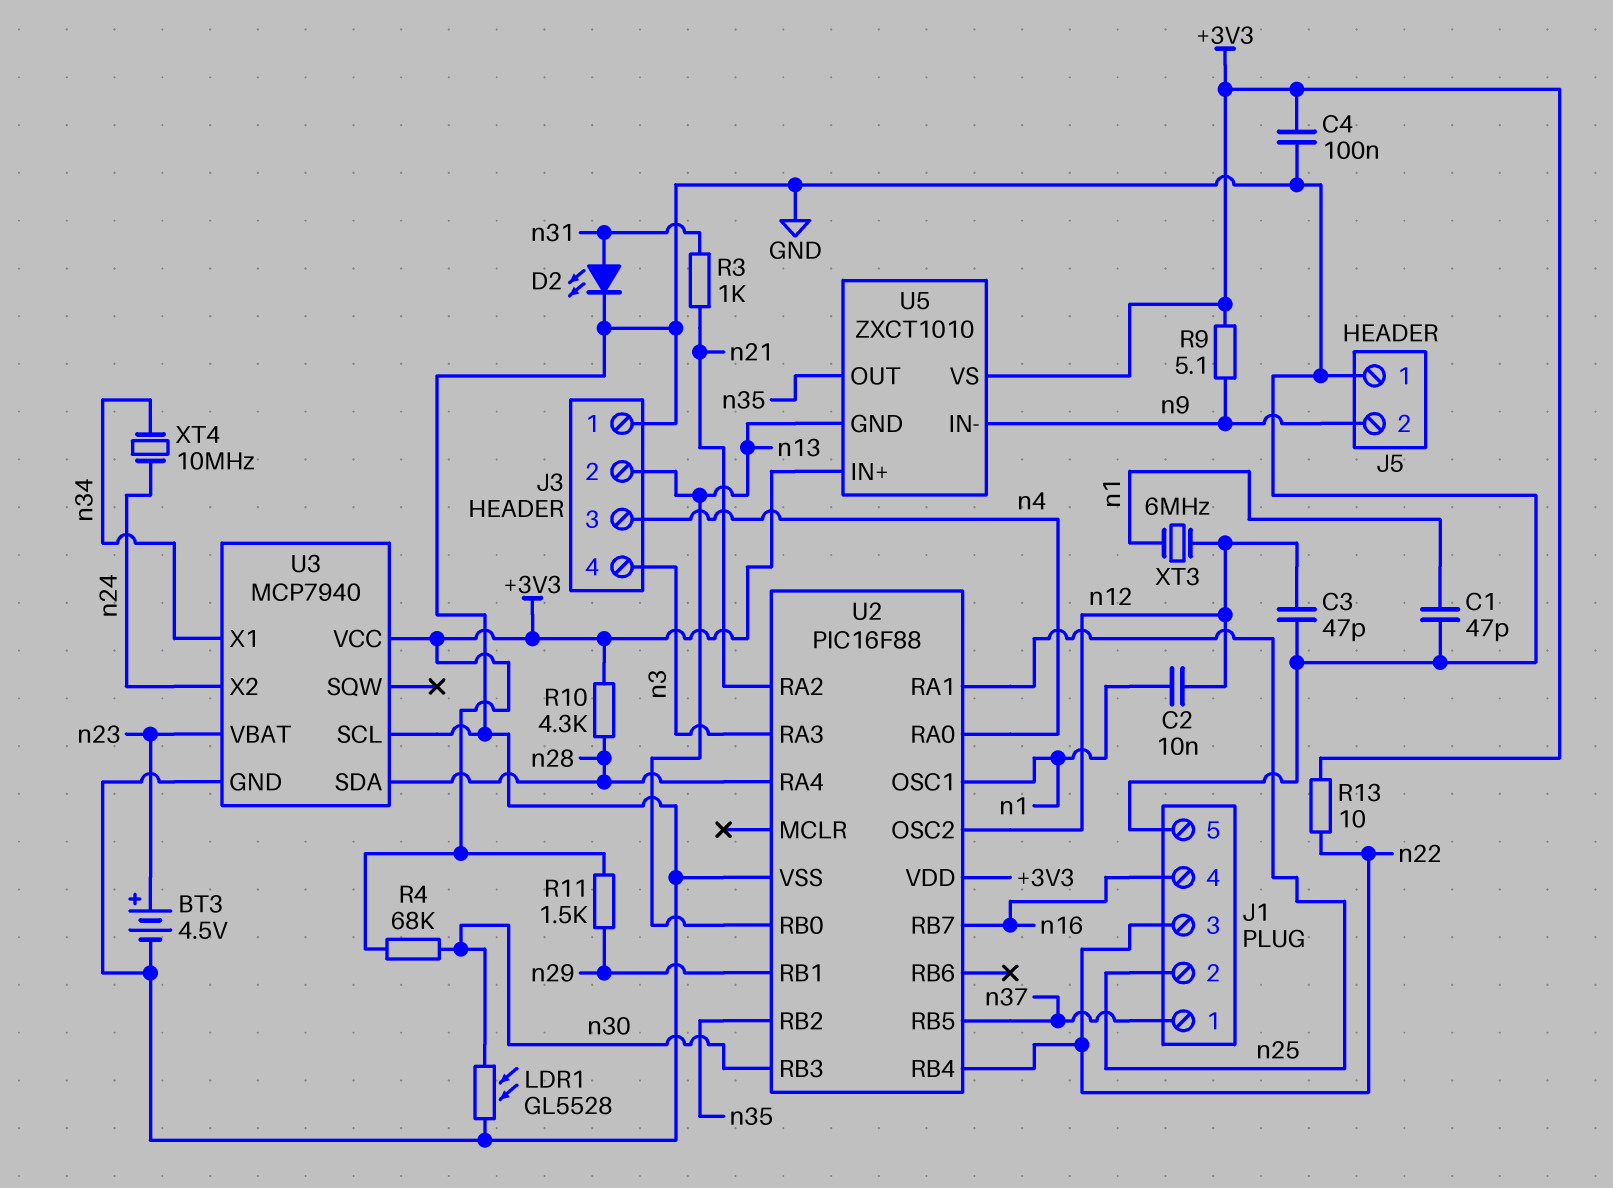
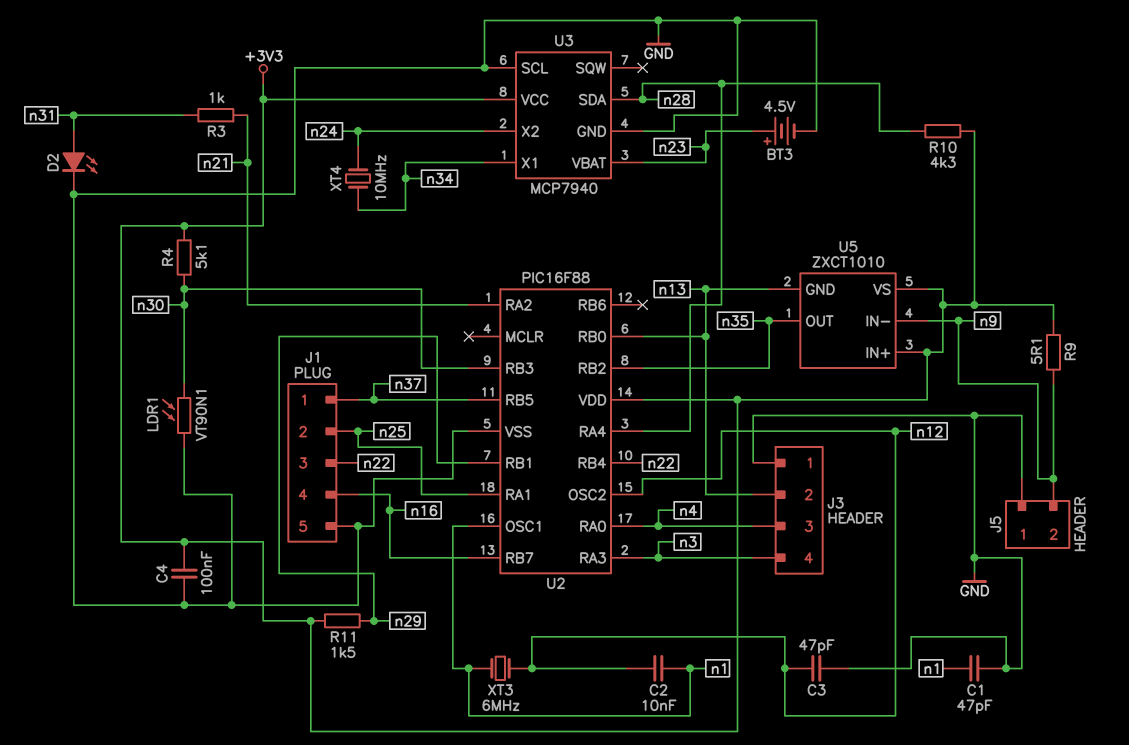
LDR1: GL5528 (GND, n30) -> VT90N1 (GND, n30)
R4: 68k (+3V3, n30) -> 5.1k (+3V3, n30)
R13: 10 (+3V3, n22) -> none

